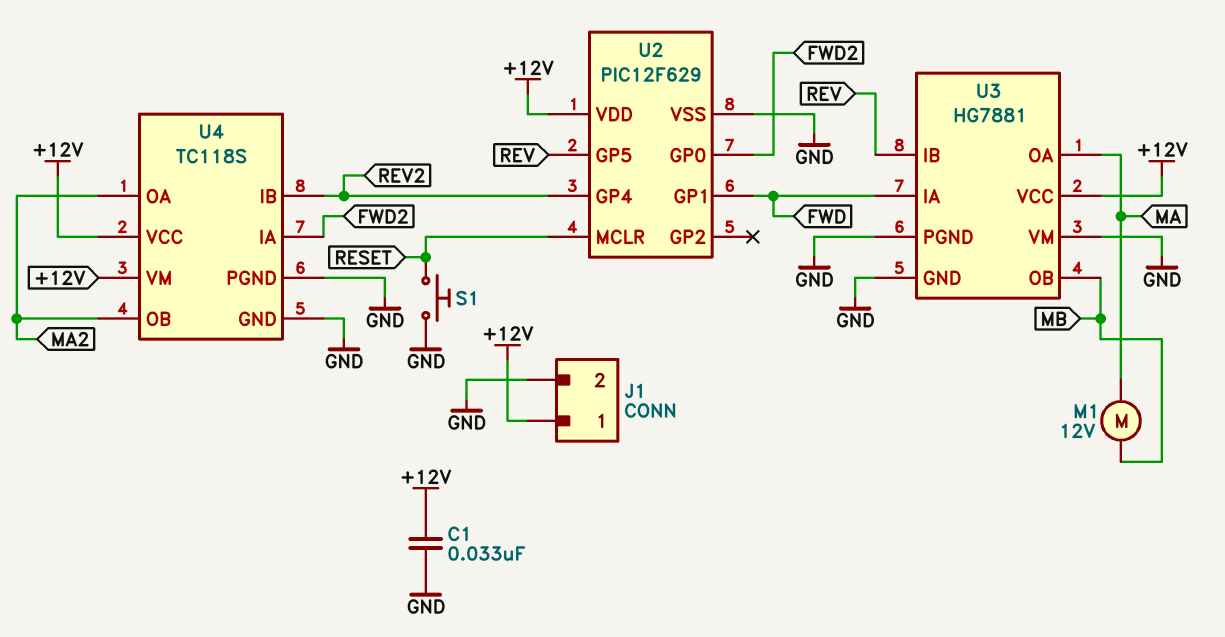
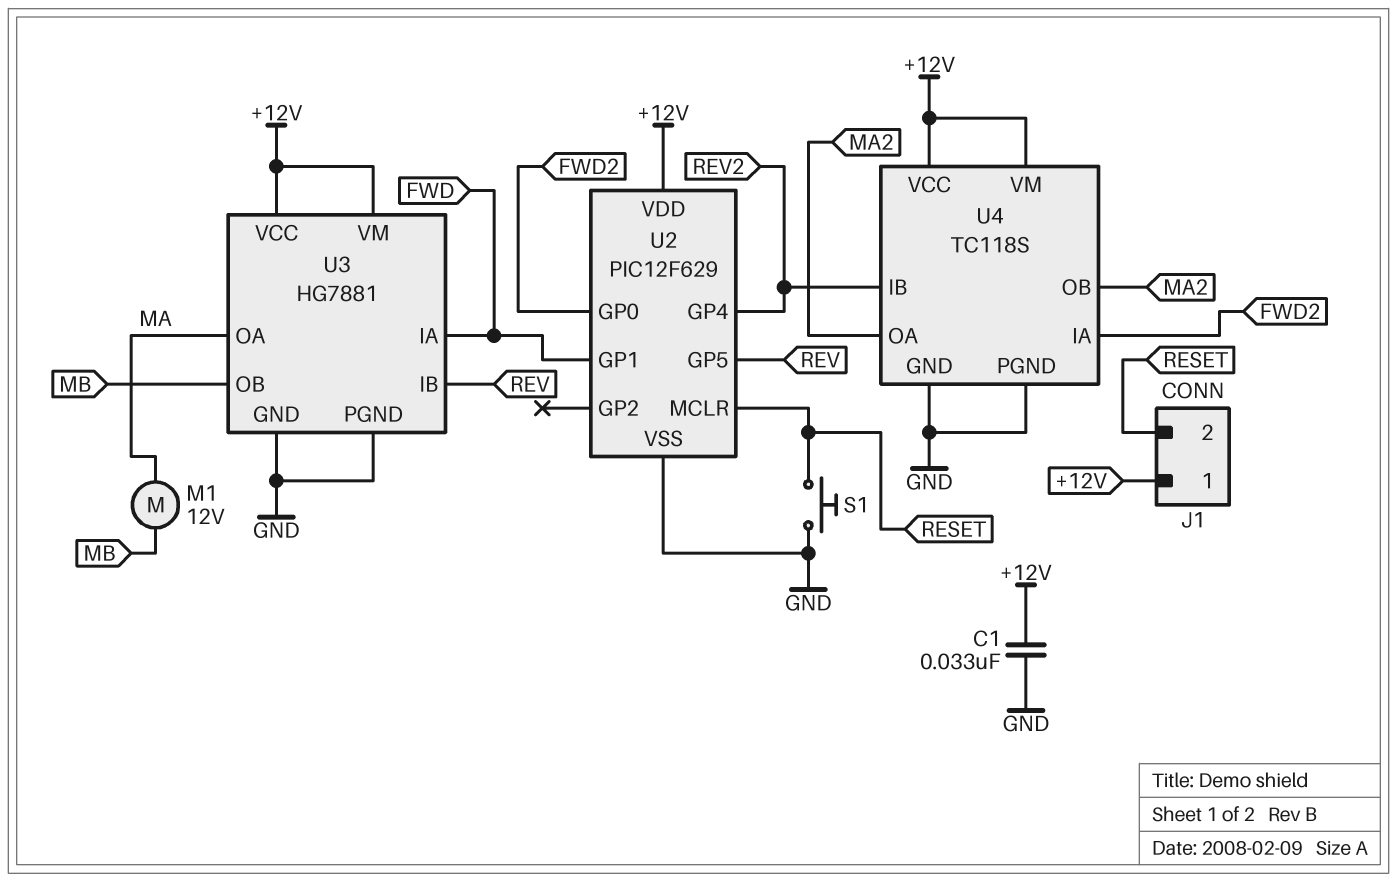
J1 pin 2: GND -> RESET
U3 pin VM: GND -> +12V

